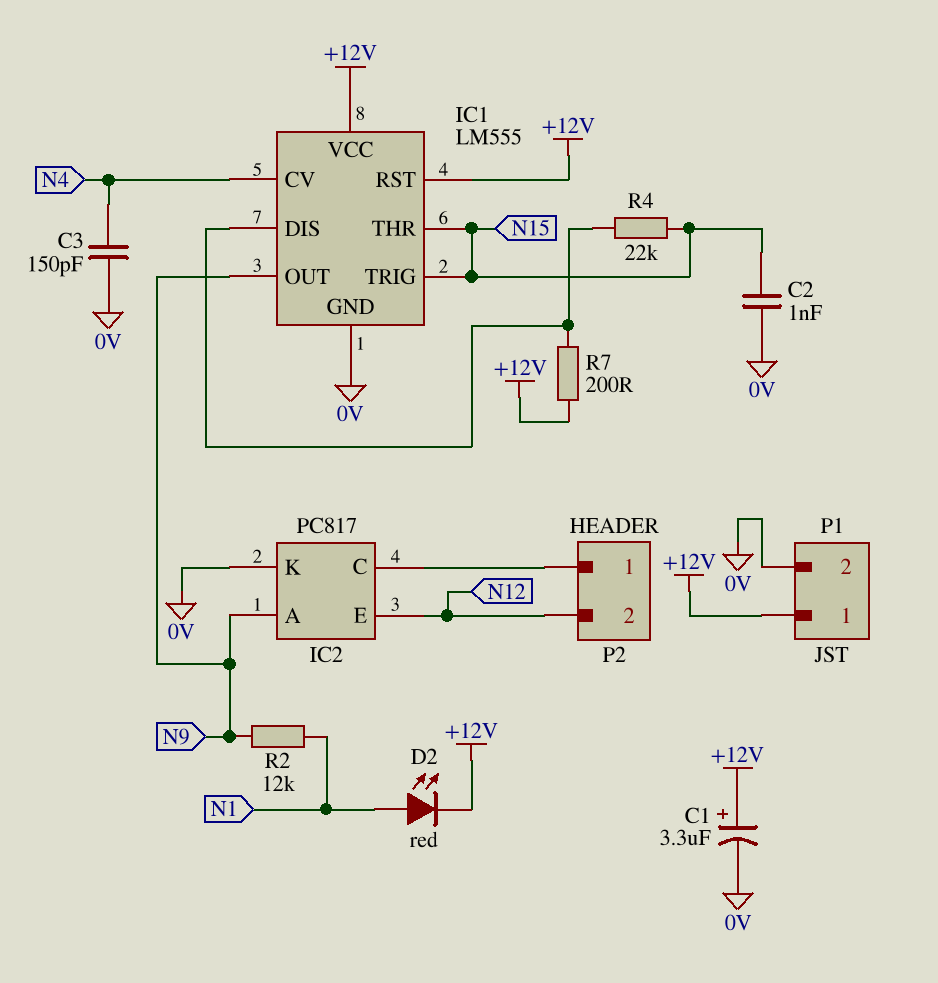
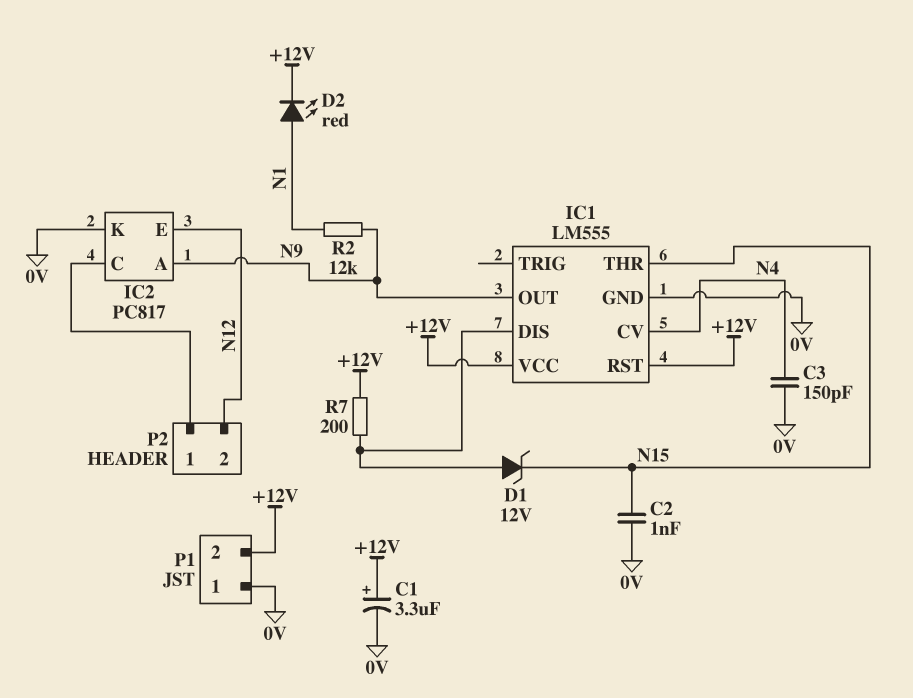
D1: none -> zener 12V (A IC1/DIS, K N15)
IC1 pin TRIG: N15 -> none
P1 pin 1: +12V -> 0V
P1 pin 2: 0V -> +12V
R4: 22k (IC1/DIS, N15) -> none

